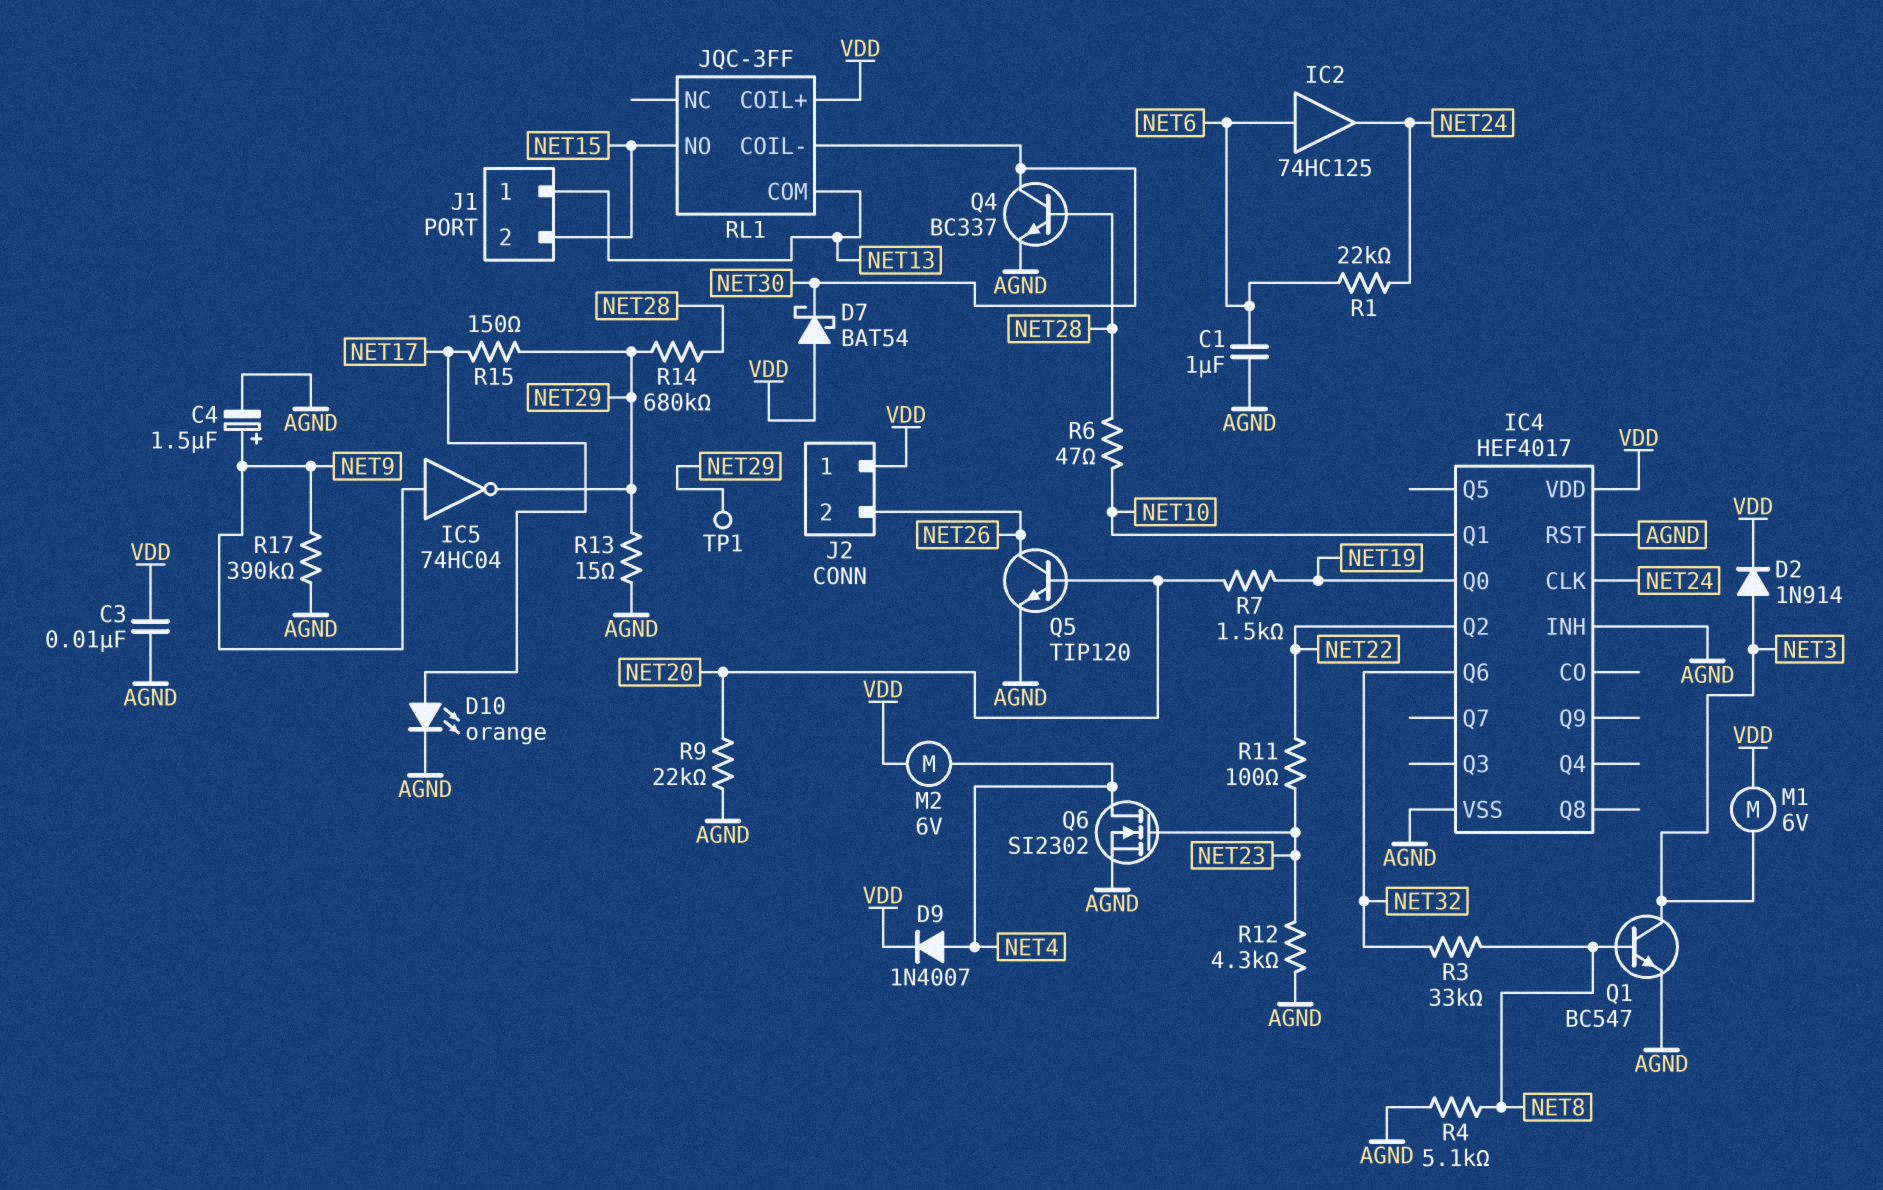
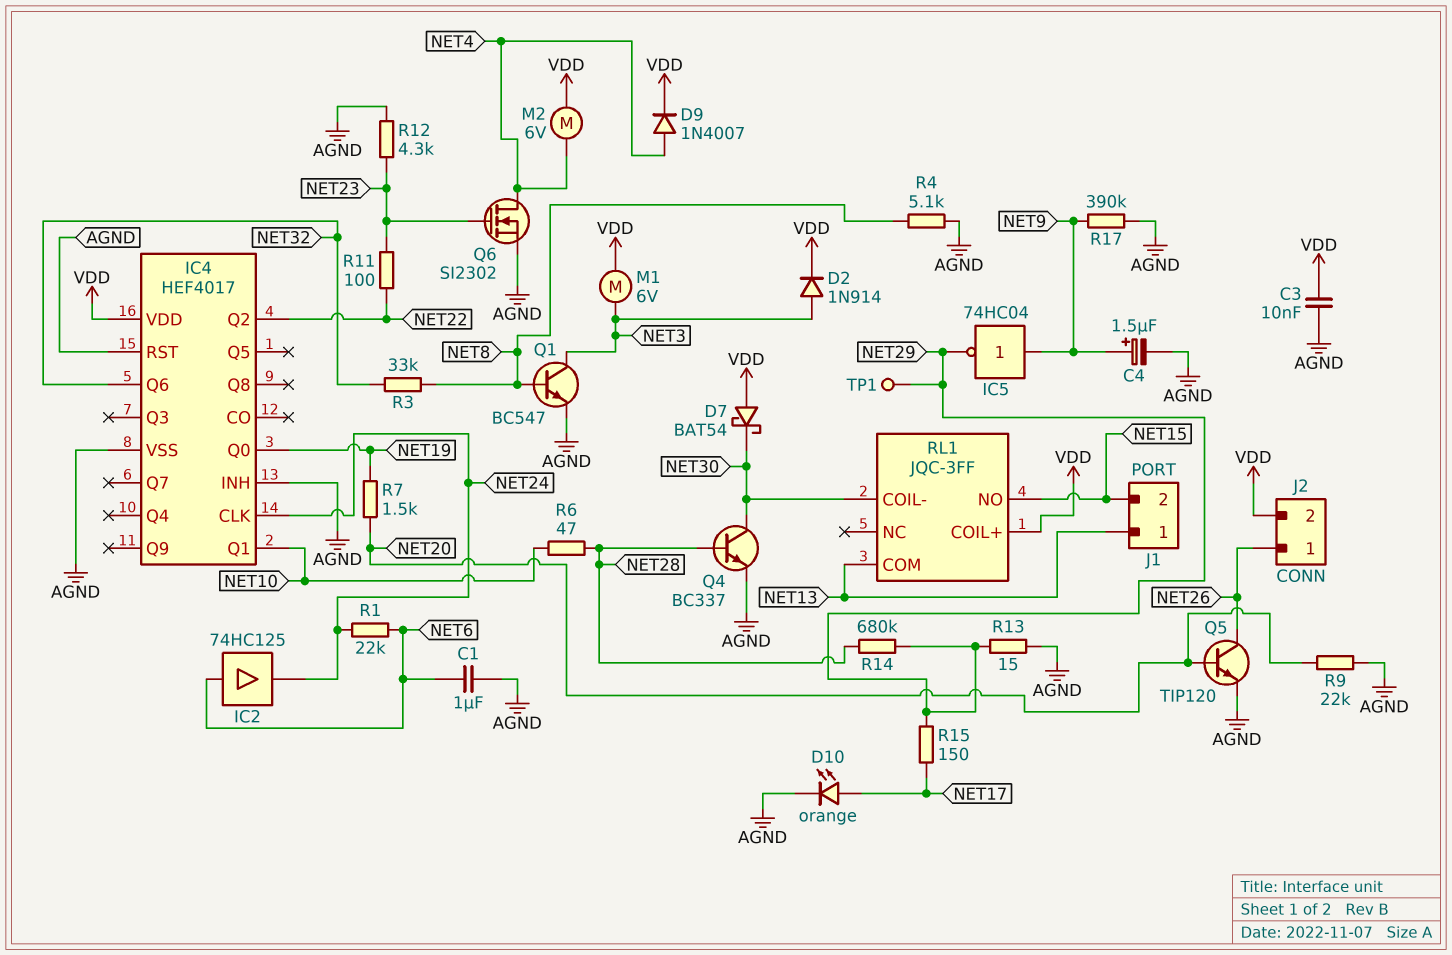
J2 pin 1: VDD -> NET26
J2 pin 2: NET26 -> VDD

